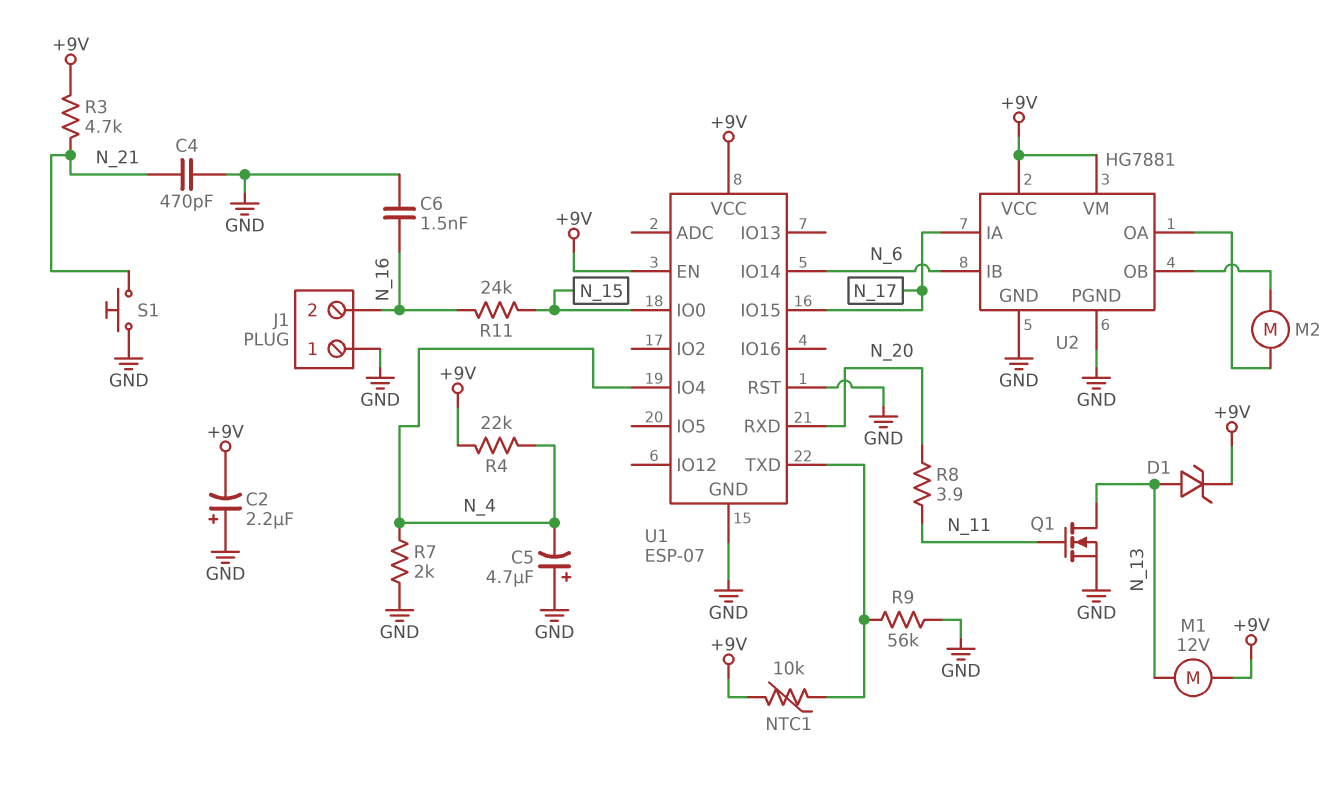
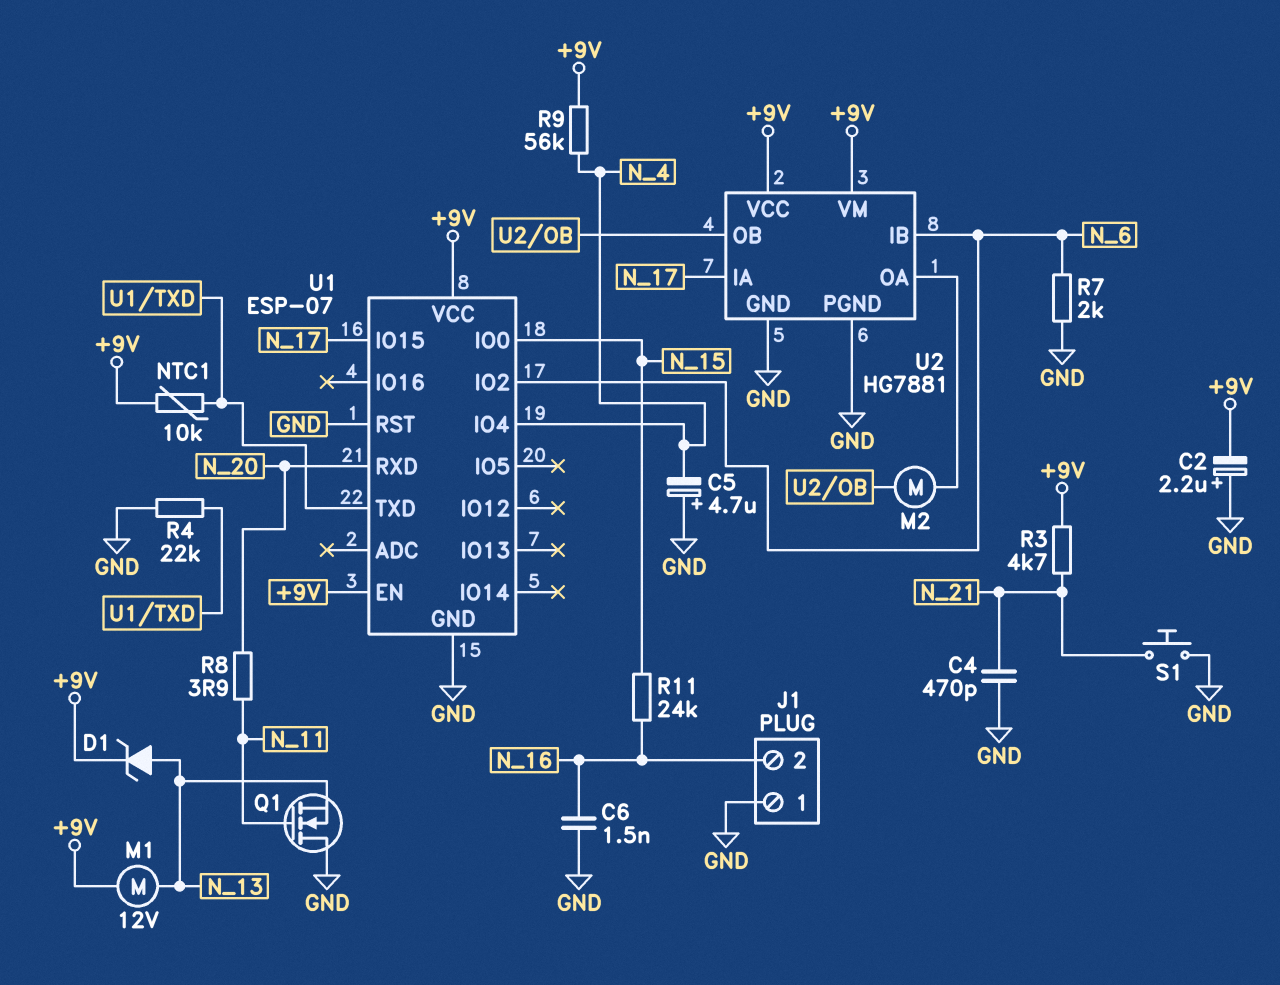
Q1: NMOS (G N_11, D N_13, S GND) -> NMOS (G N_11, D GND, S N_13)
R4: 22k (+9V, N_4) -> 22k (GND, U1/TXD)
R7: 2k (GND, N_4) -> 2k (GND, N_6)
R9: 56k (GND, U1/TXD) -> 56k (+9V, N_4)
U1 pin IO2: none -> N_6
U1 pin IO14: N_6 -> none

